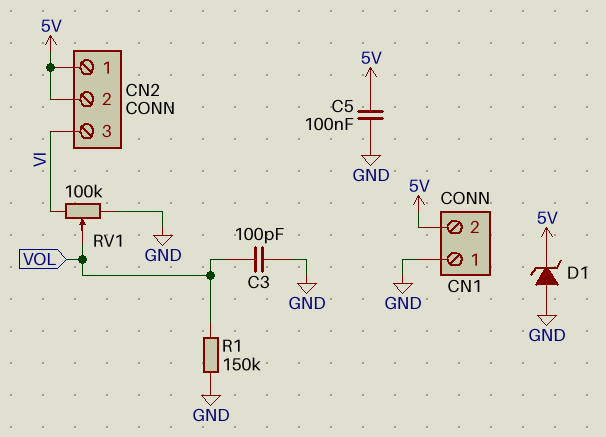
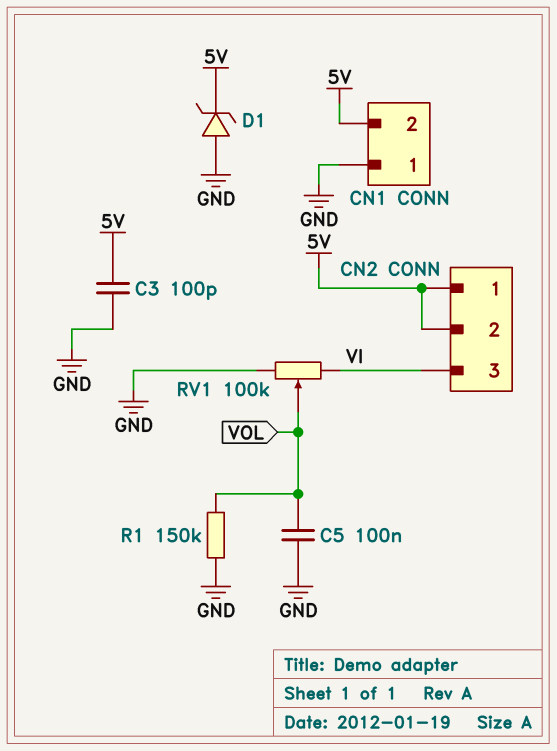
C3: 100pF (GND, VOL) -> 100pF (5V, GND)
C5: 100nF (5V, GND) -> 100nF (GND, VOL)

